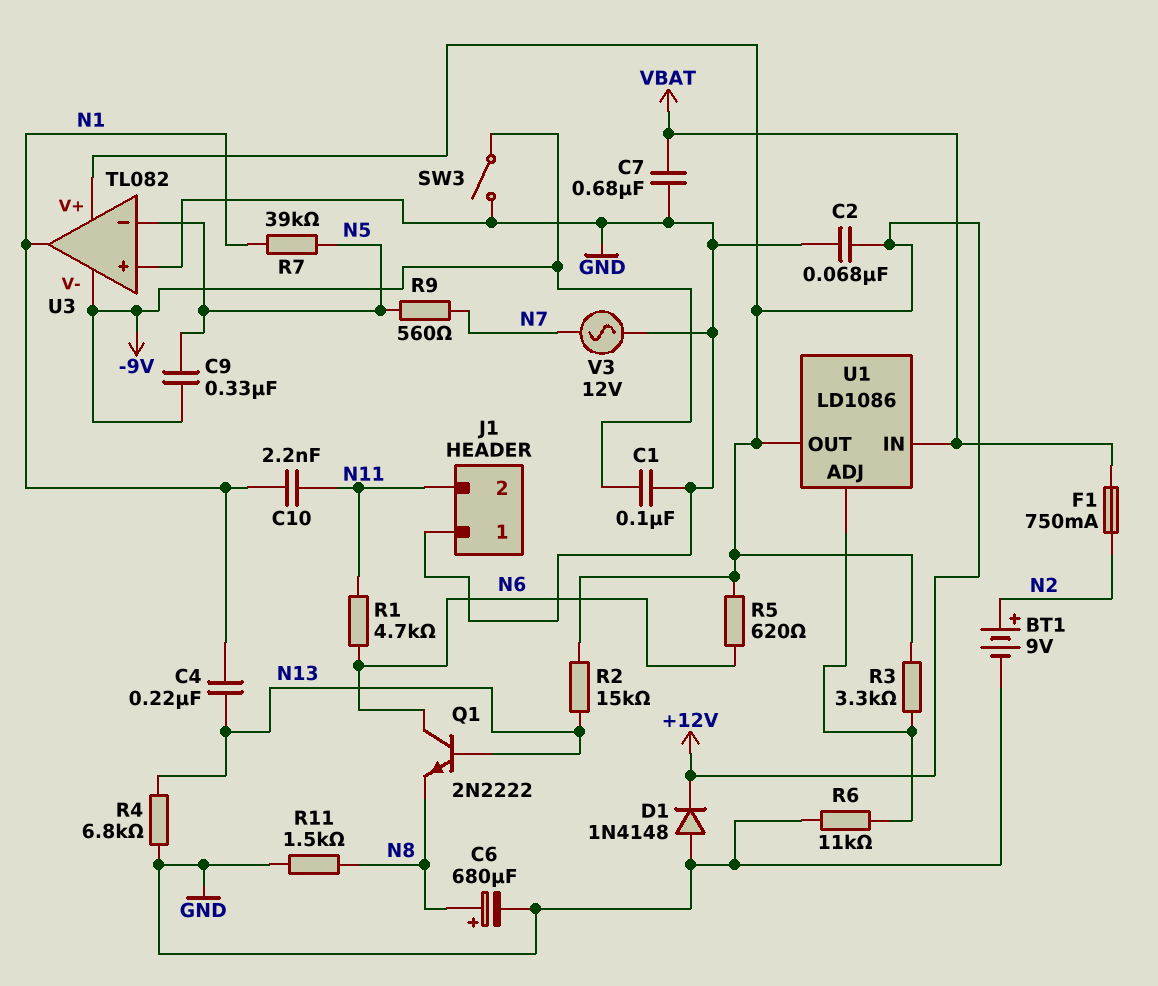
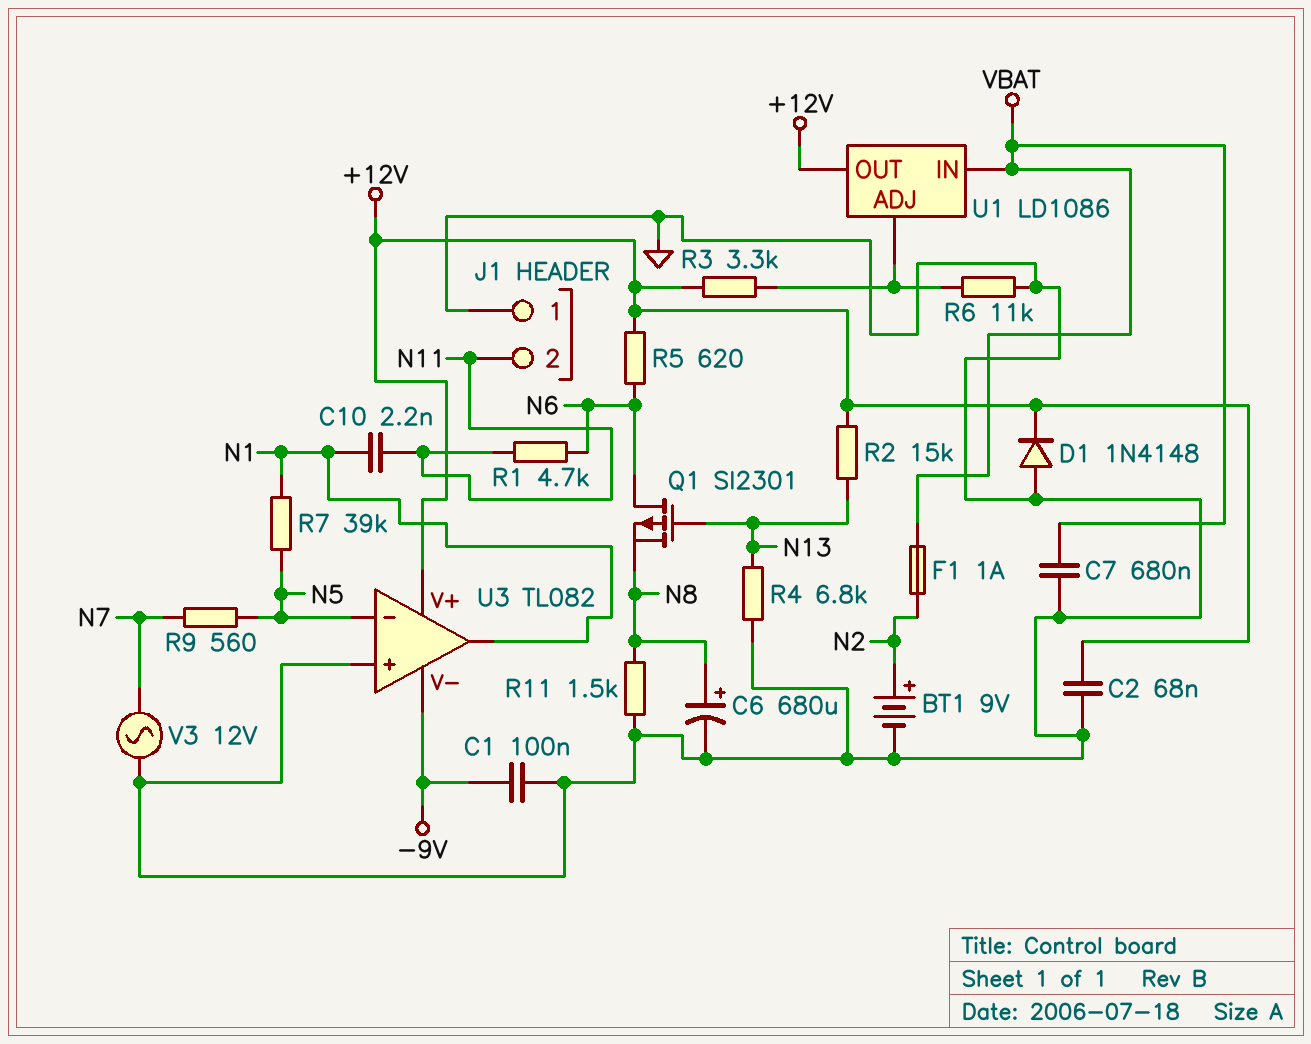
C4: 220nF (N1, N13) -> none
C9: 330nF (-9V, N5) -> none
F1: 750mA (N2, VBAT) -> 1A (N2, VBAT)
Q1: NPN 2N2222 (B N13, C N6, E N8) -> PMOS SI2301 (G N13, D N6, S N8)
SW3: switch (-9V, GND) -> none

